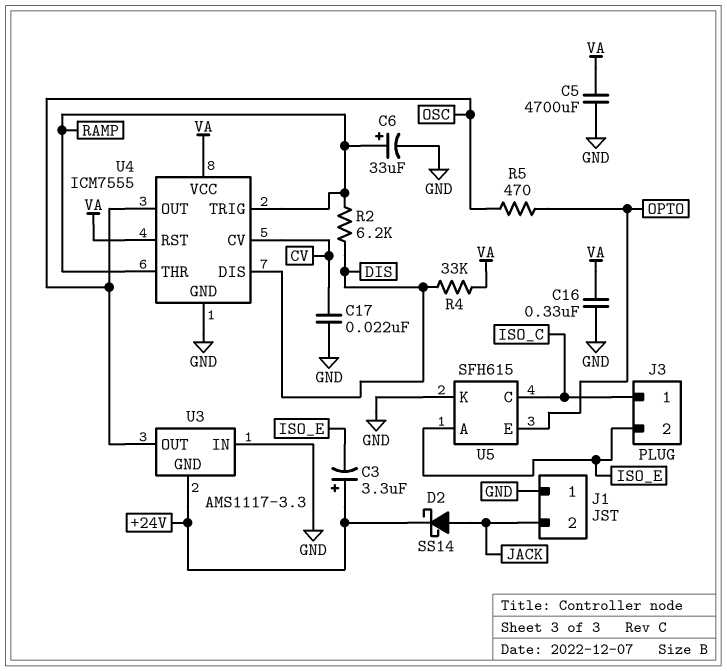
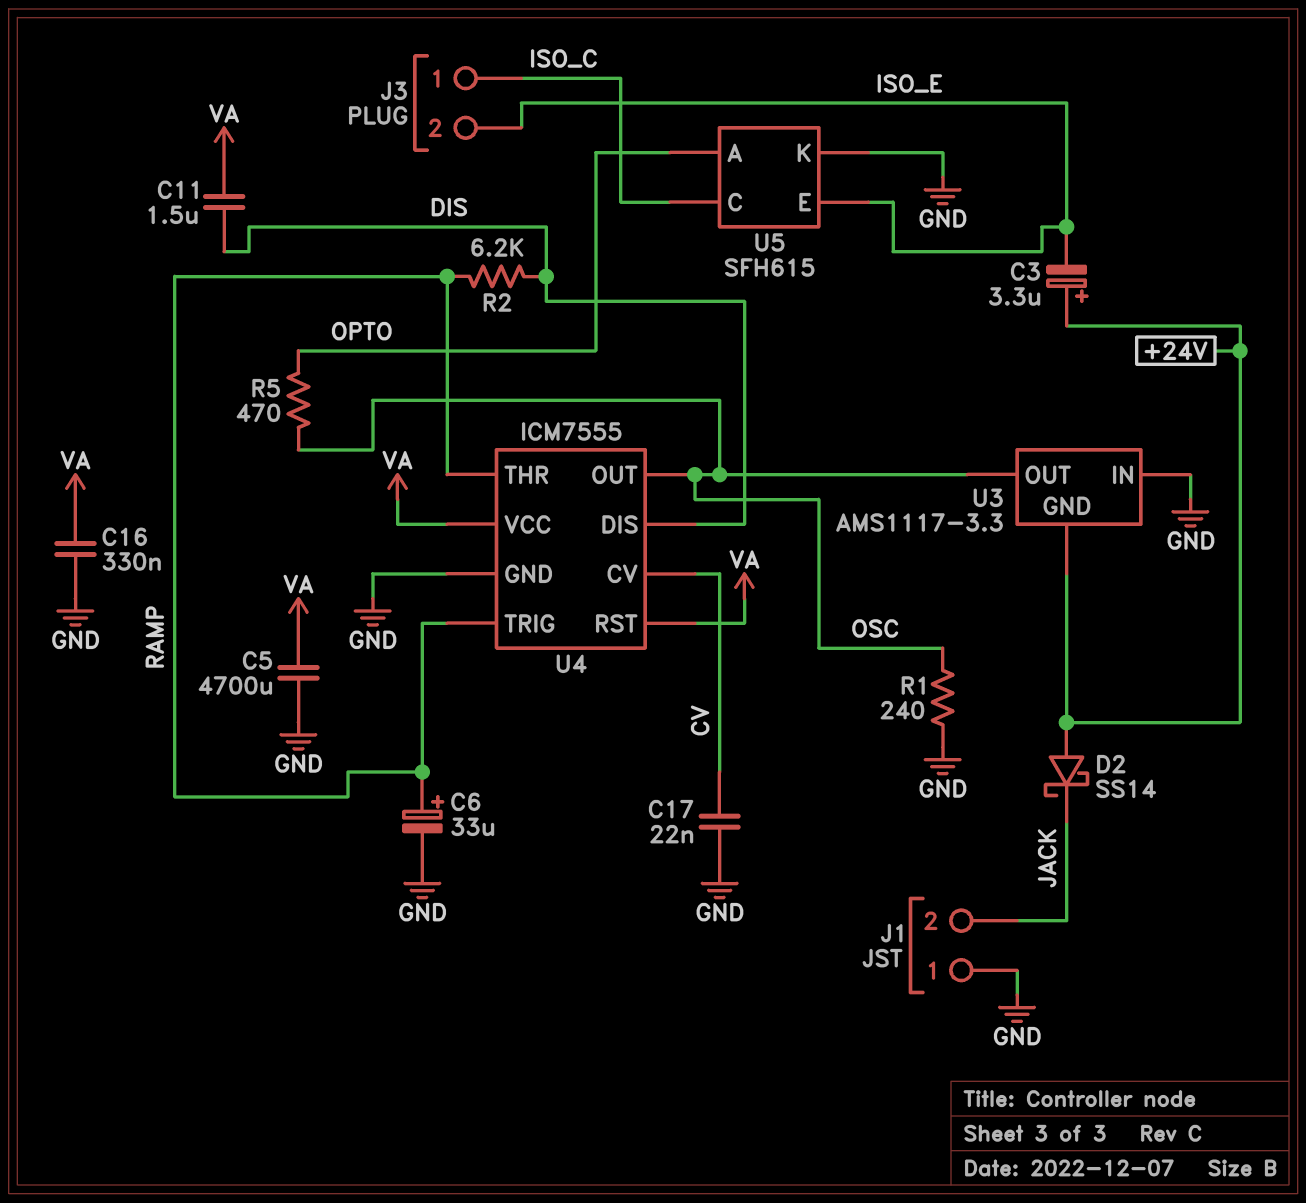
C11: none -> 1.5uF (DIS, VA)
D2: schottky SS14 (A JACK, K +24V) -> schottky SS14 (A +24V, K JACK)
R1: none -> 240 (GND, OSC)
R4: 33k (DIS, VA) -> none
U5 pin A: ISO_E -> OPTO
U5 pin E: OPTO -> ISO_E

